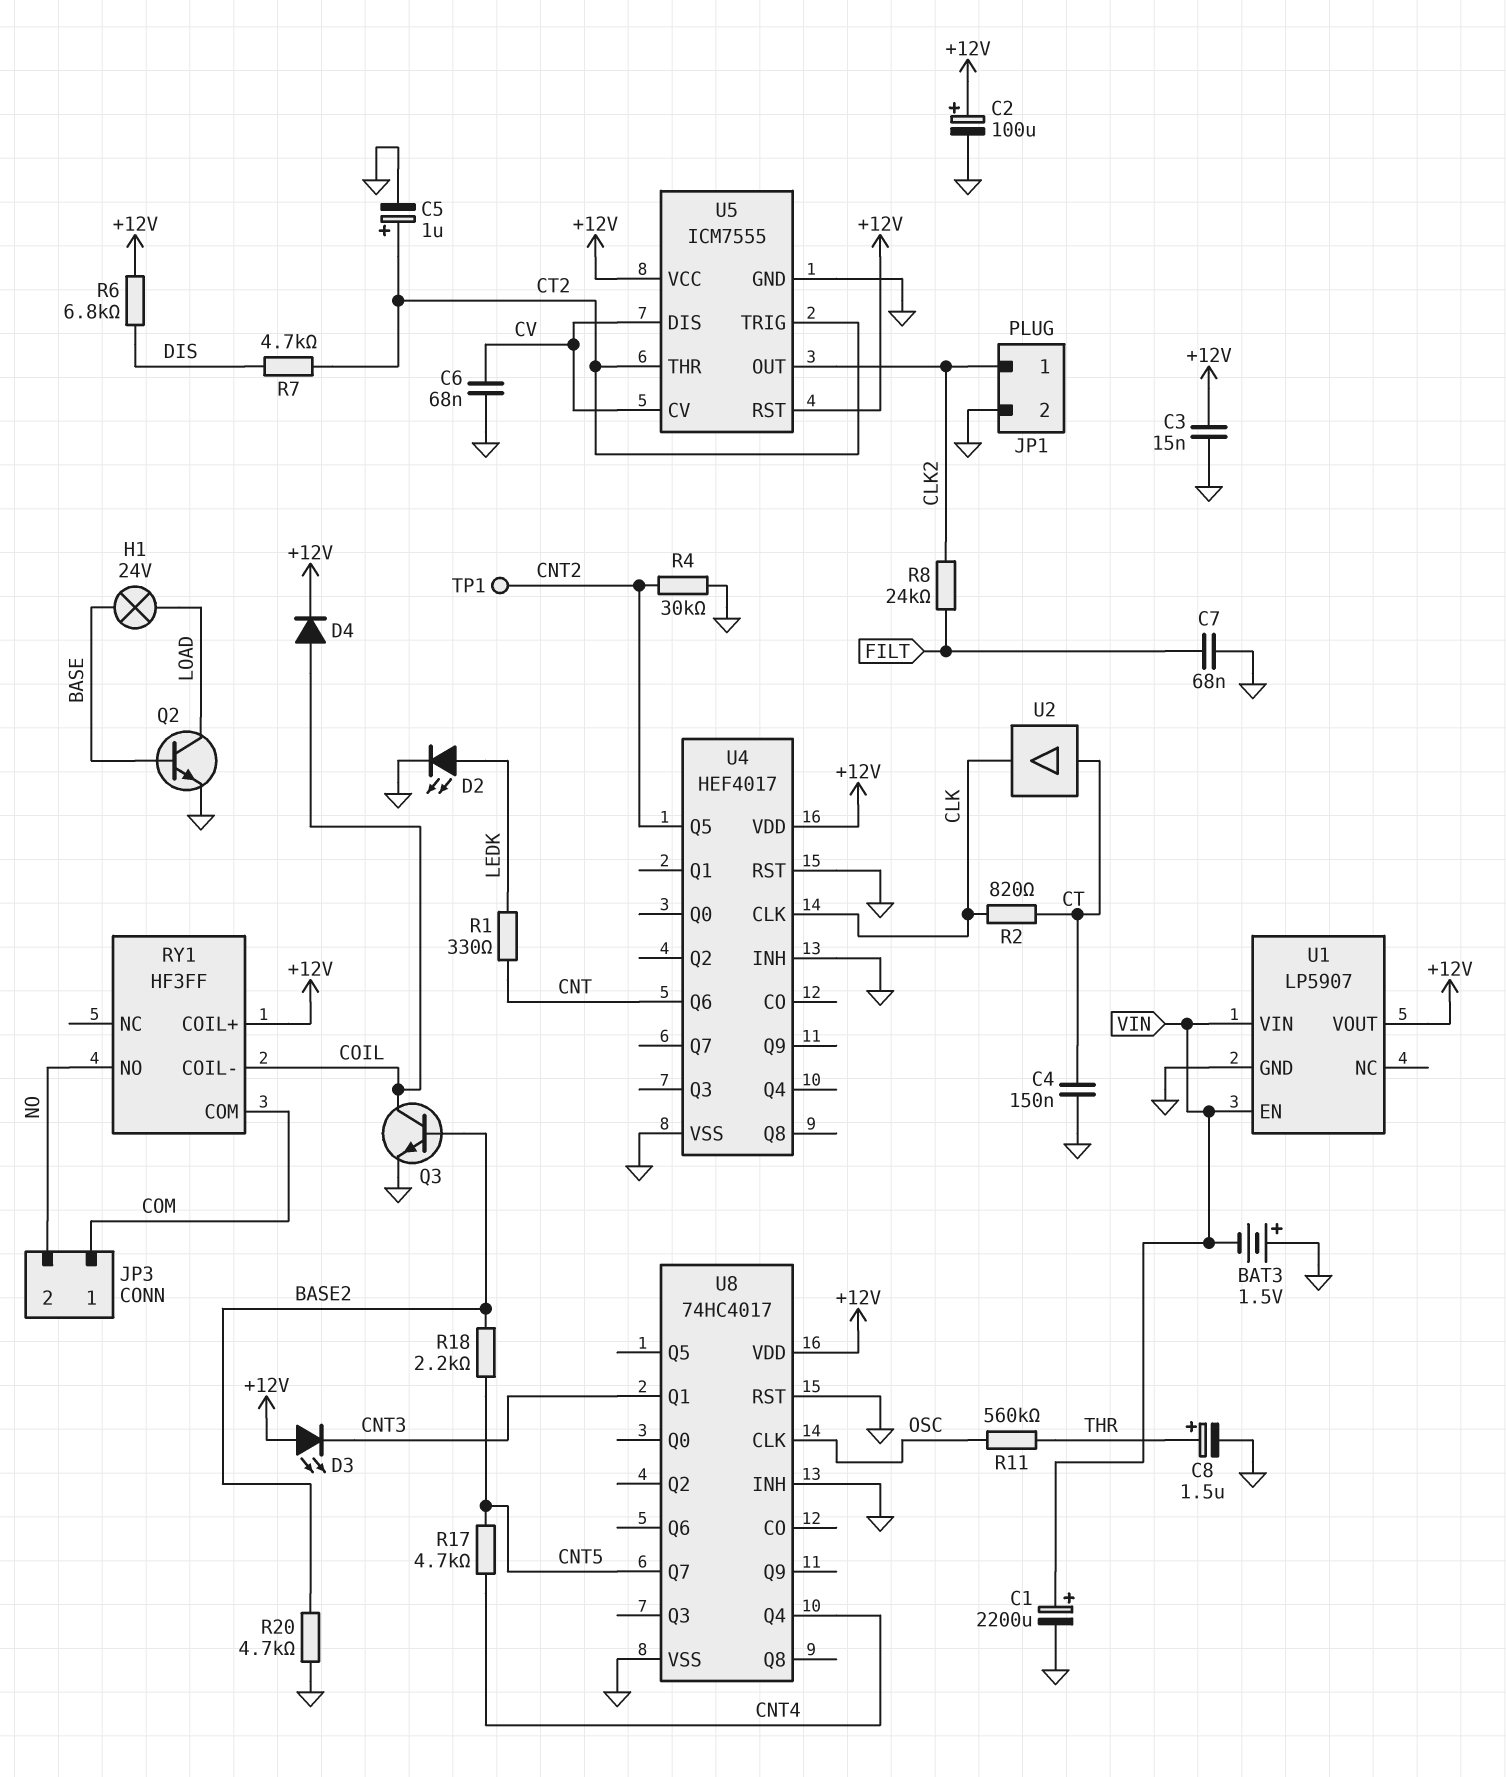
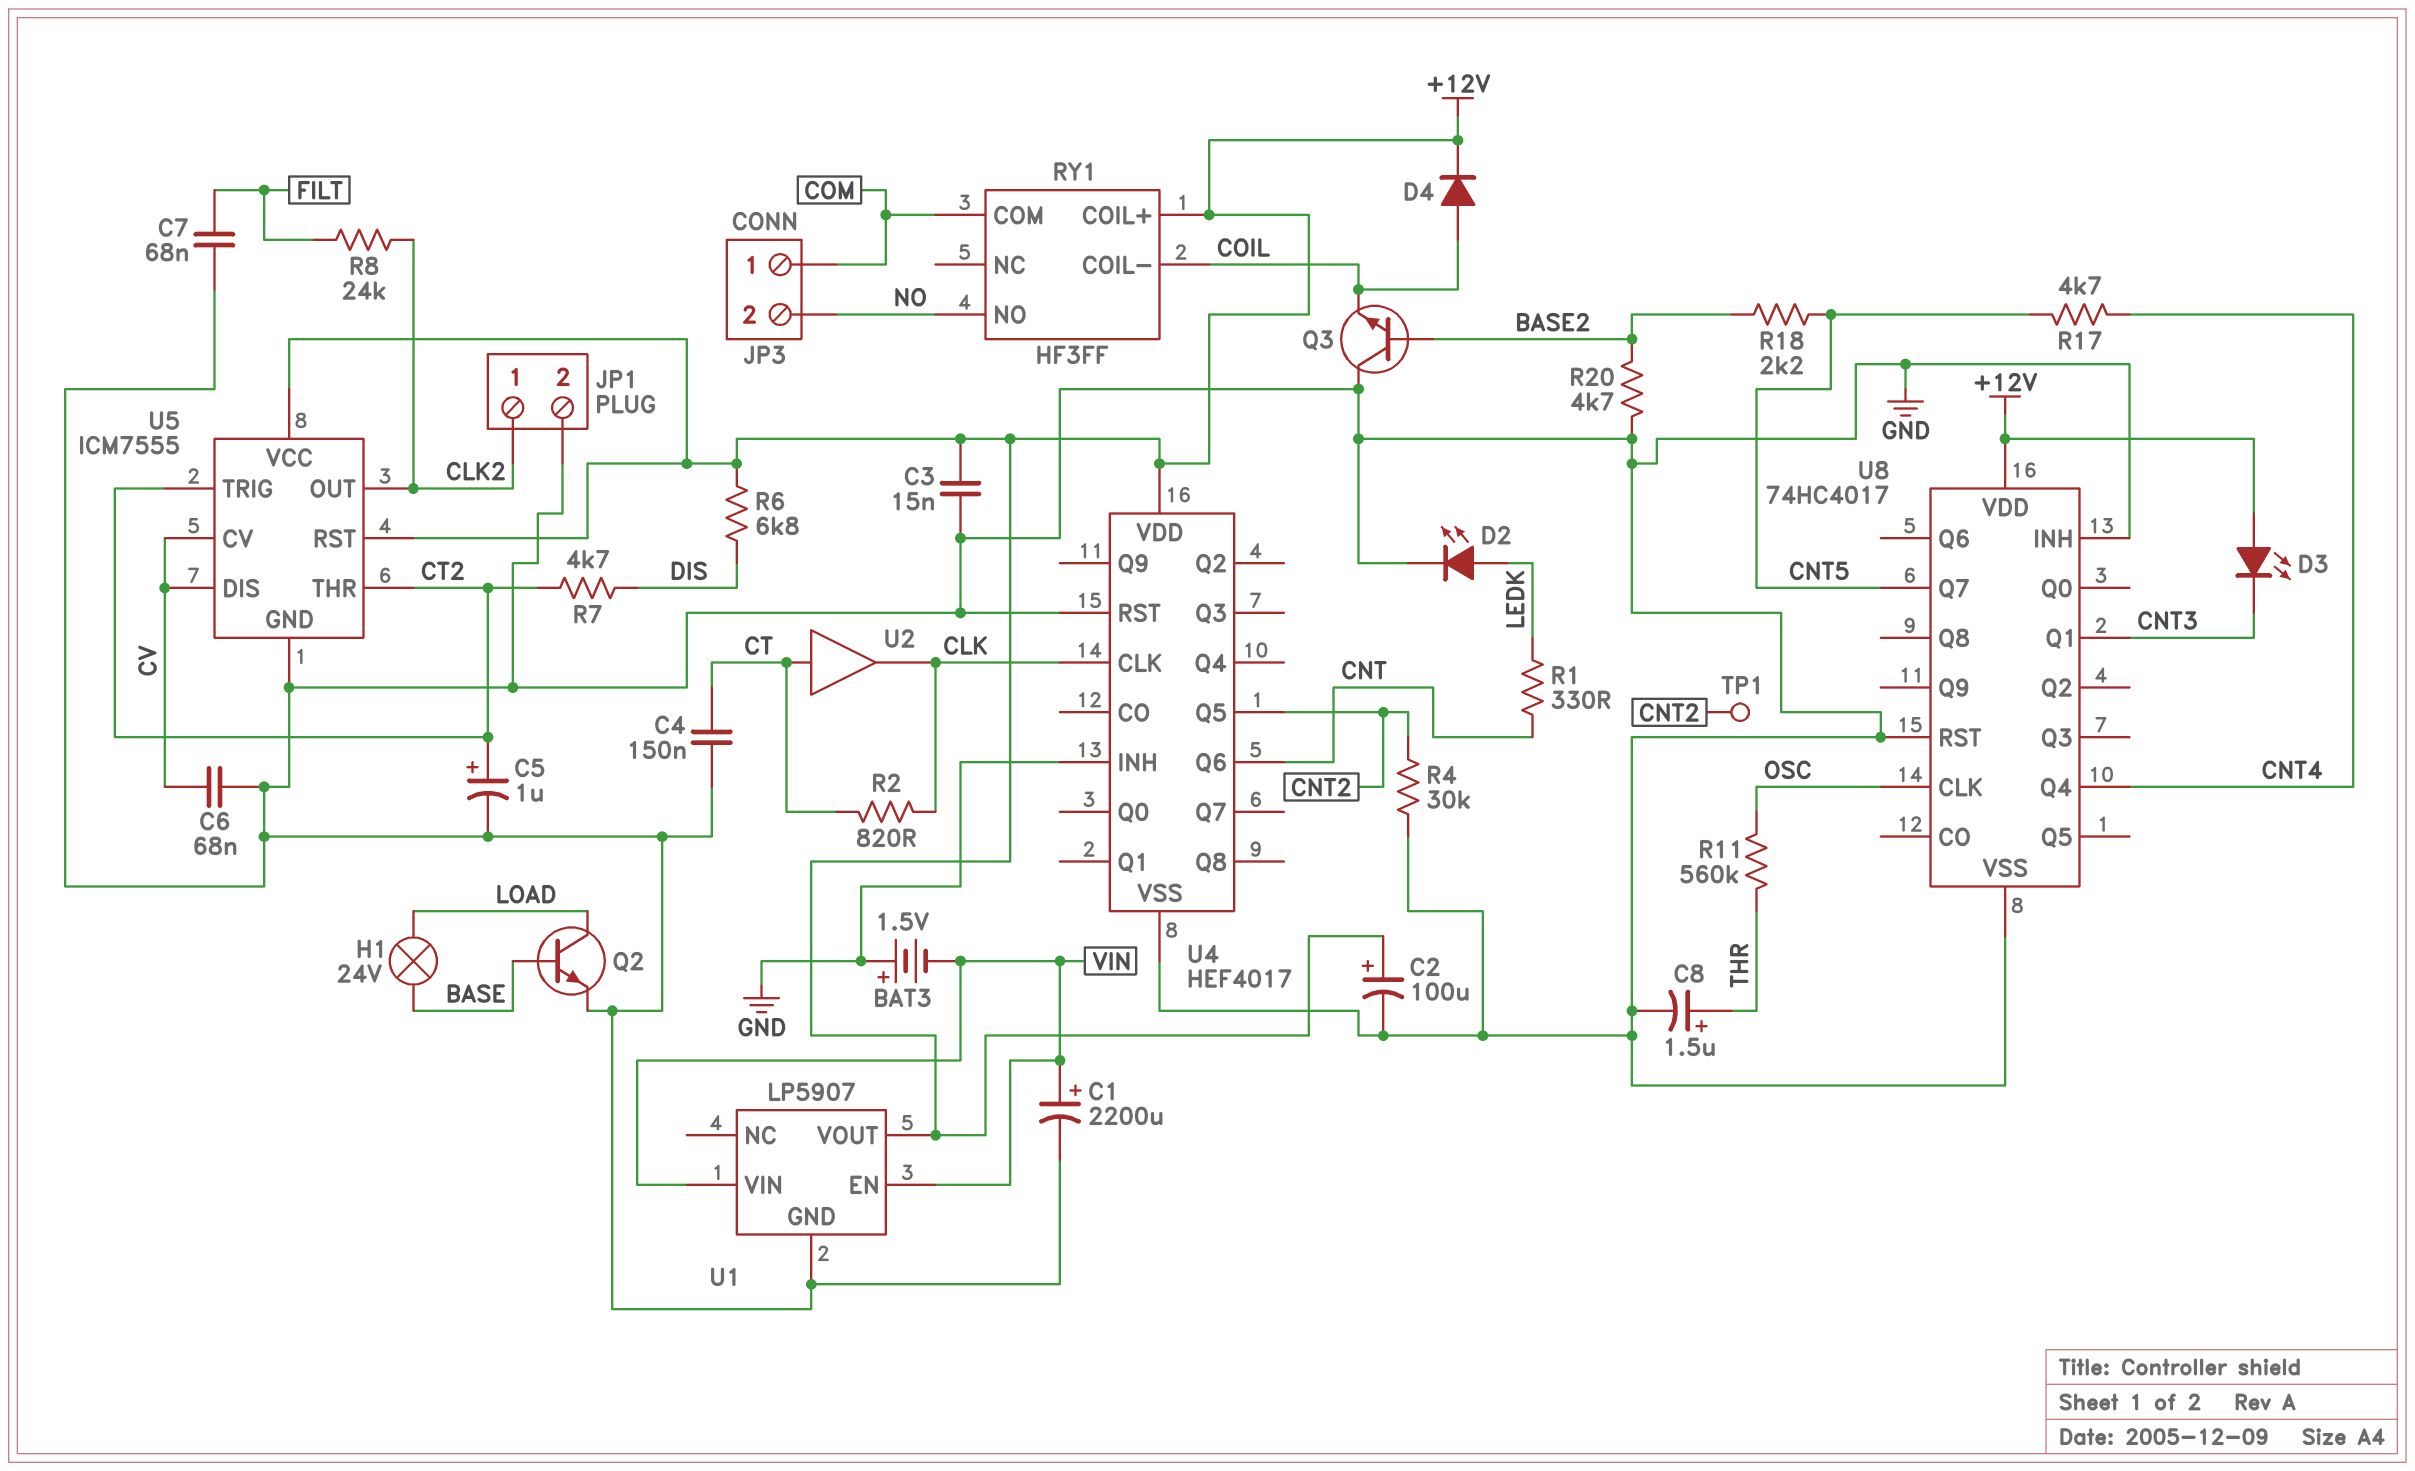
Q3: NPN (B BASE2, C COIL, E GND) -> NPN (B BASE2, C GND, E COIL)

